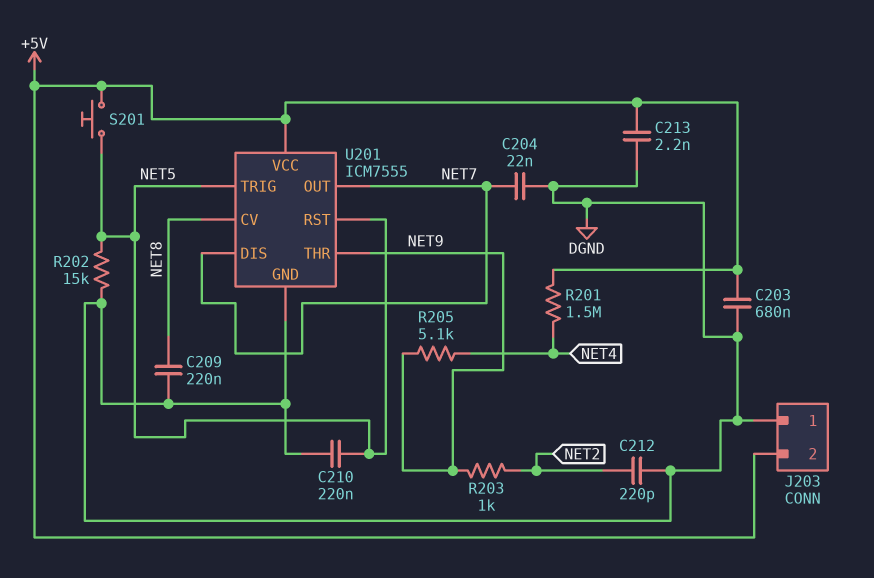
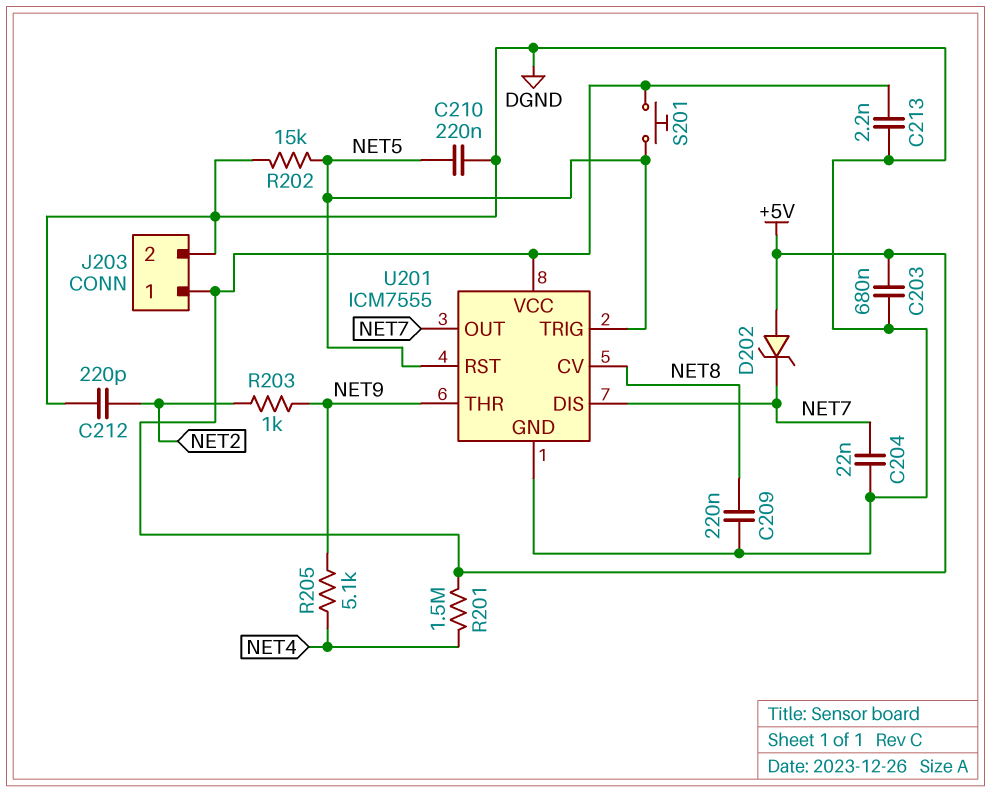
D202: none -> zener (A +5V, K NET7)
J203 pin 1: DGND -> +5V
J203 pin 2: +5V -> DGND

